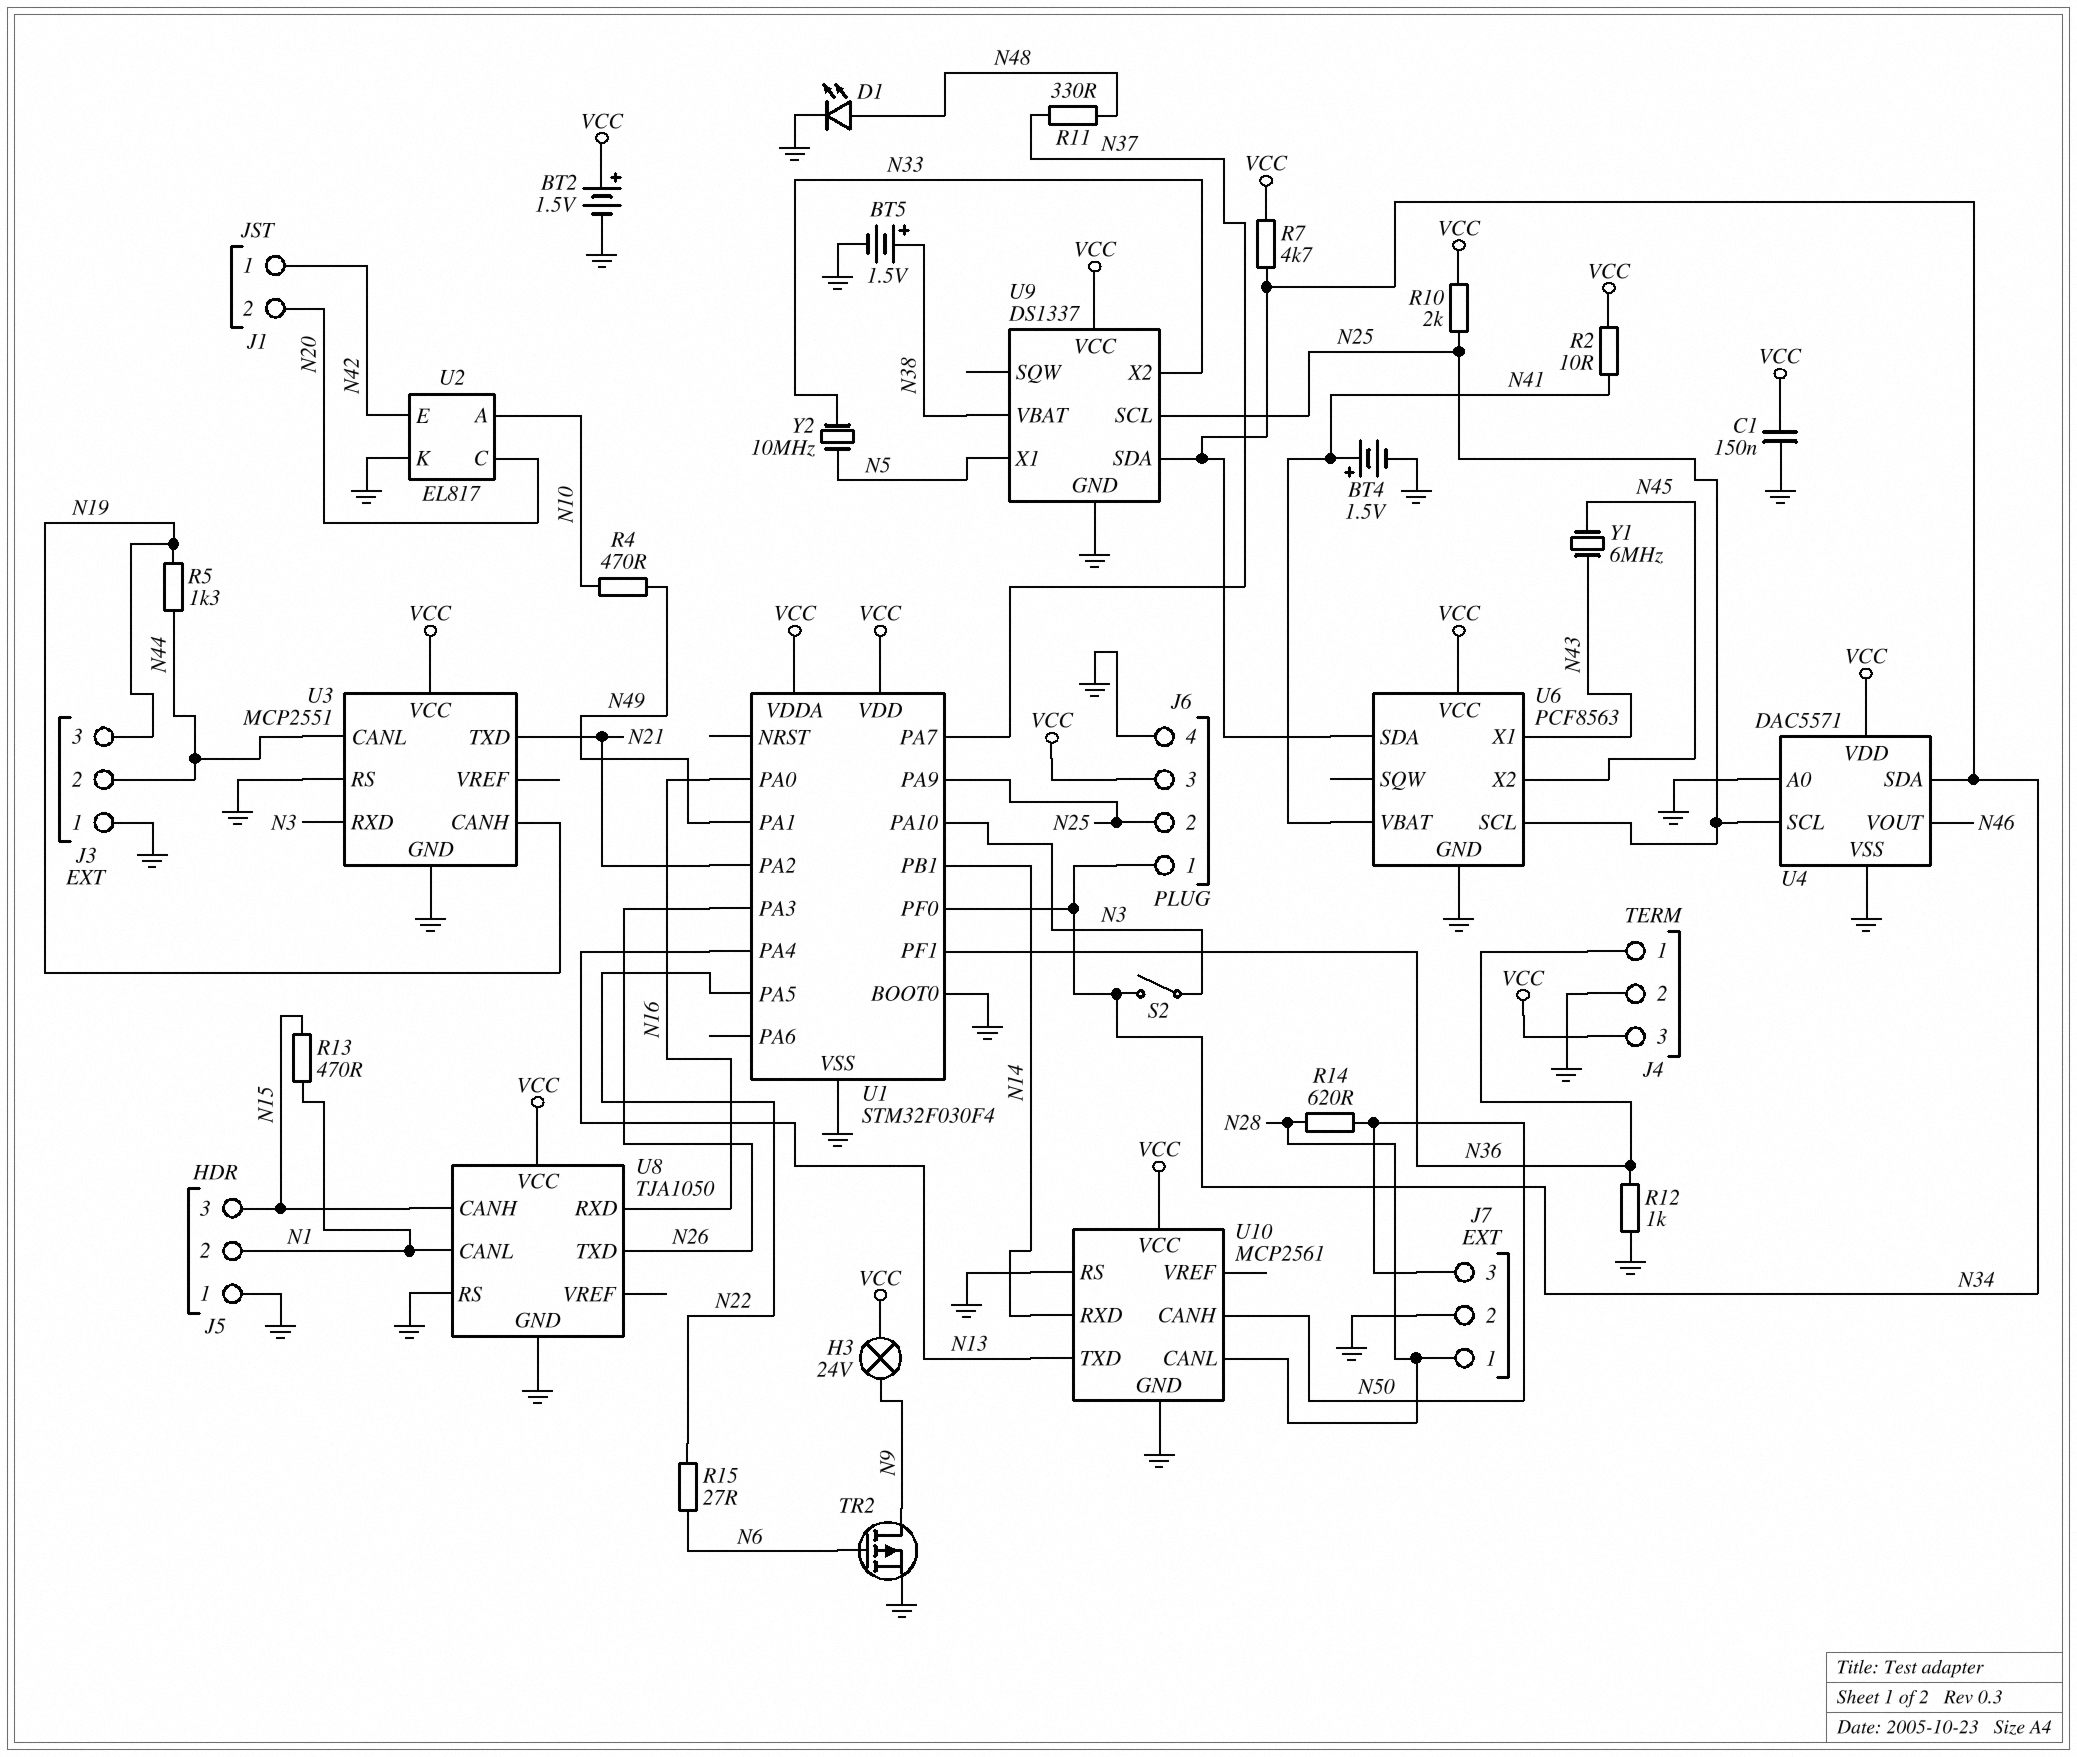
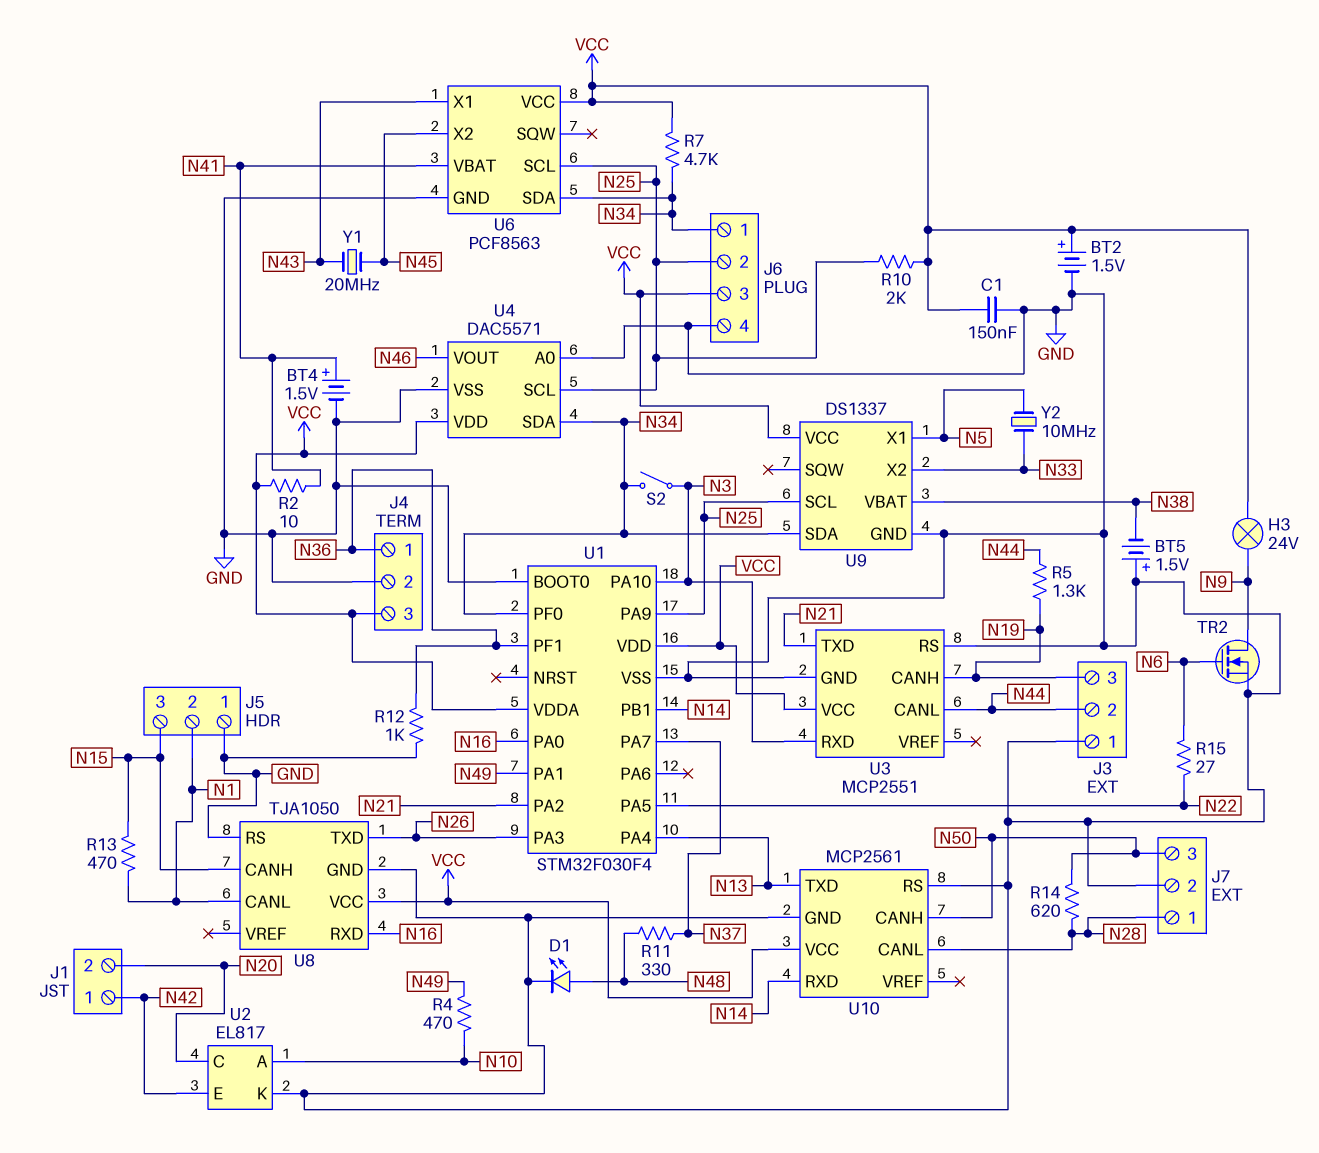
BT5: 1.5V (plus N38, minus GND) -> 1.5V (plus GND, minus N38)
TR2: PMOS (G N6, D N9, S GND) -> NMOS (G N6, D N9, S GND)
Y1: 6MHz (N43, N45) -> 20MHz (N43, N45)

